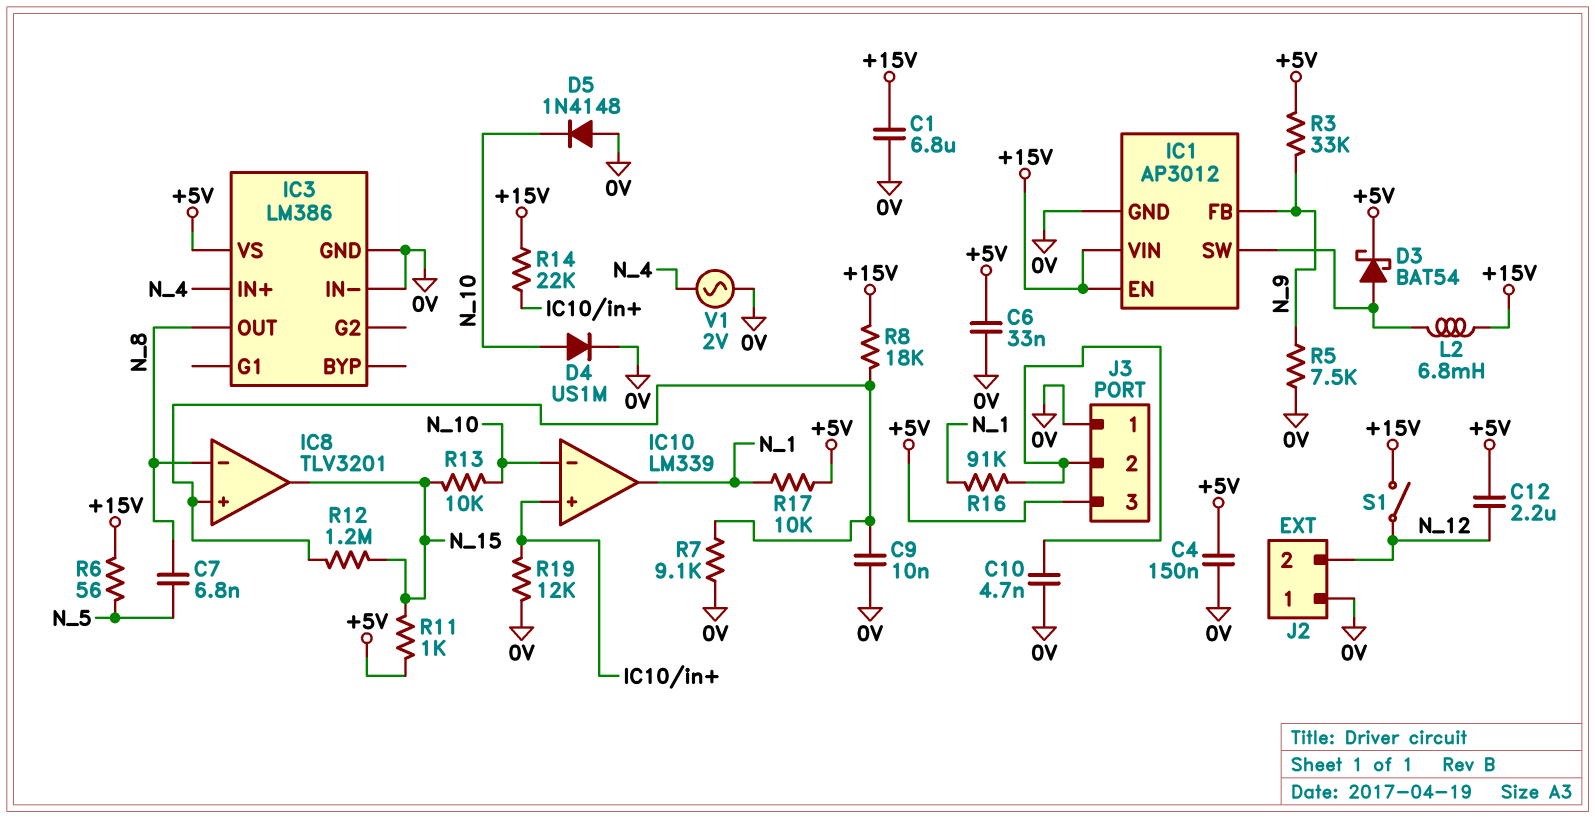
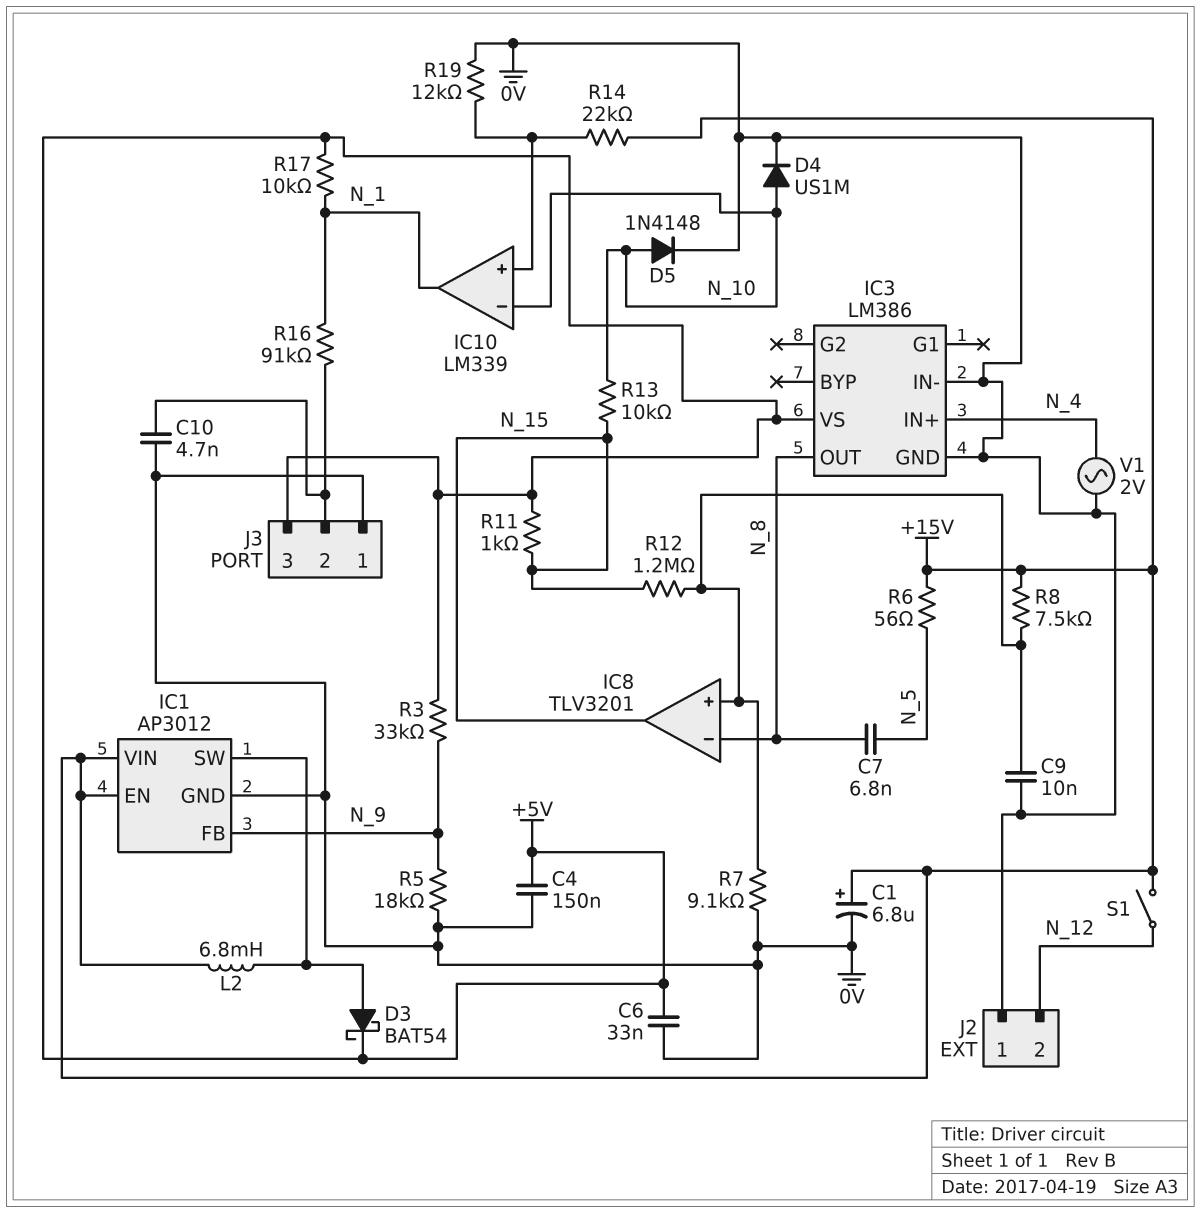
C1: 6.8uF (+15V, 0V) -> 6.8uF (plus +15V, minus 0V)
C12: 2.2uF (+5V, N_12) -> none
D5: diode 1N4148 (A 0V, K N_10) -> diode 1N4148 (A N_10, K 0V)
R5: 7.5k (0V, N_9) -> 18k (0V, N_9)
R8: 18k (+15V, IC8/in+) -> 7.5k (+15V, IC8/in+)

